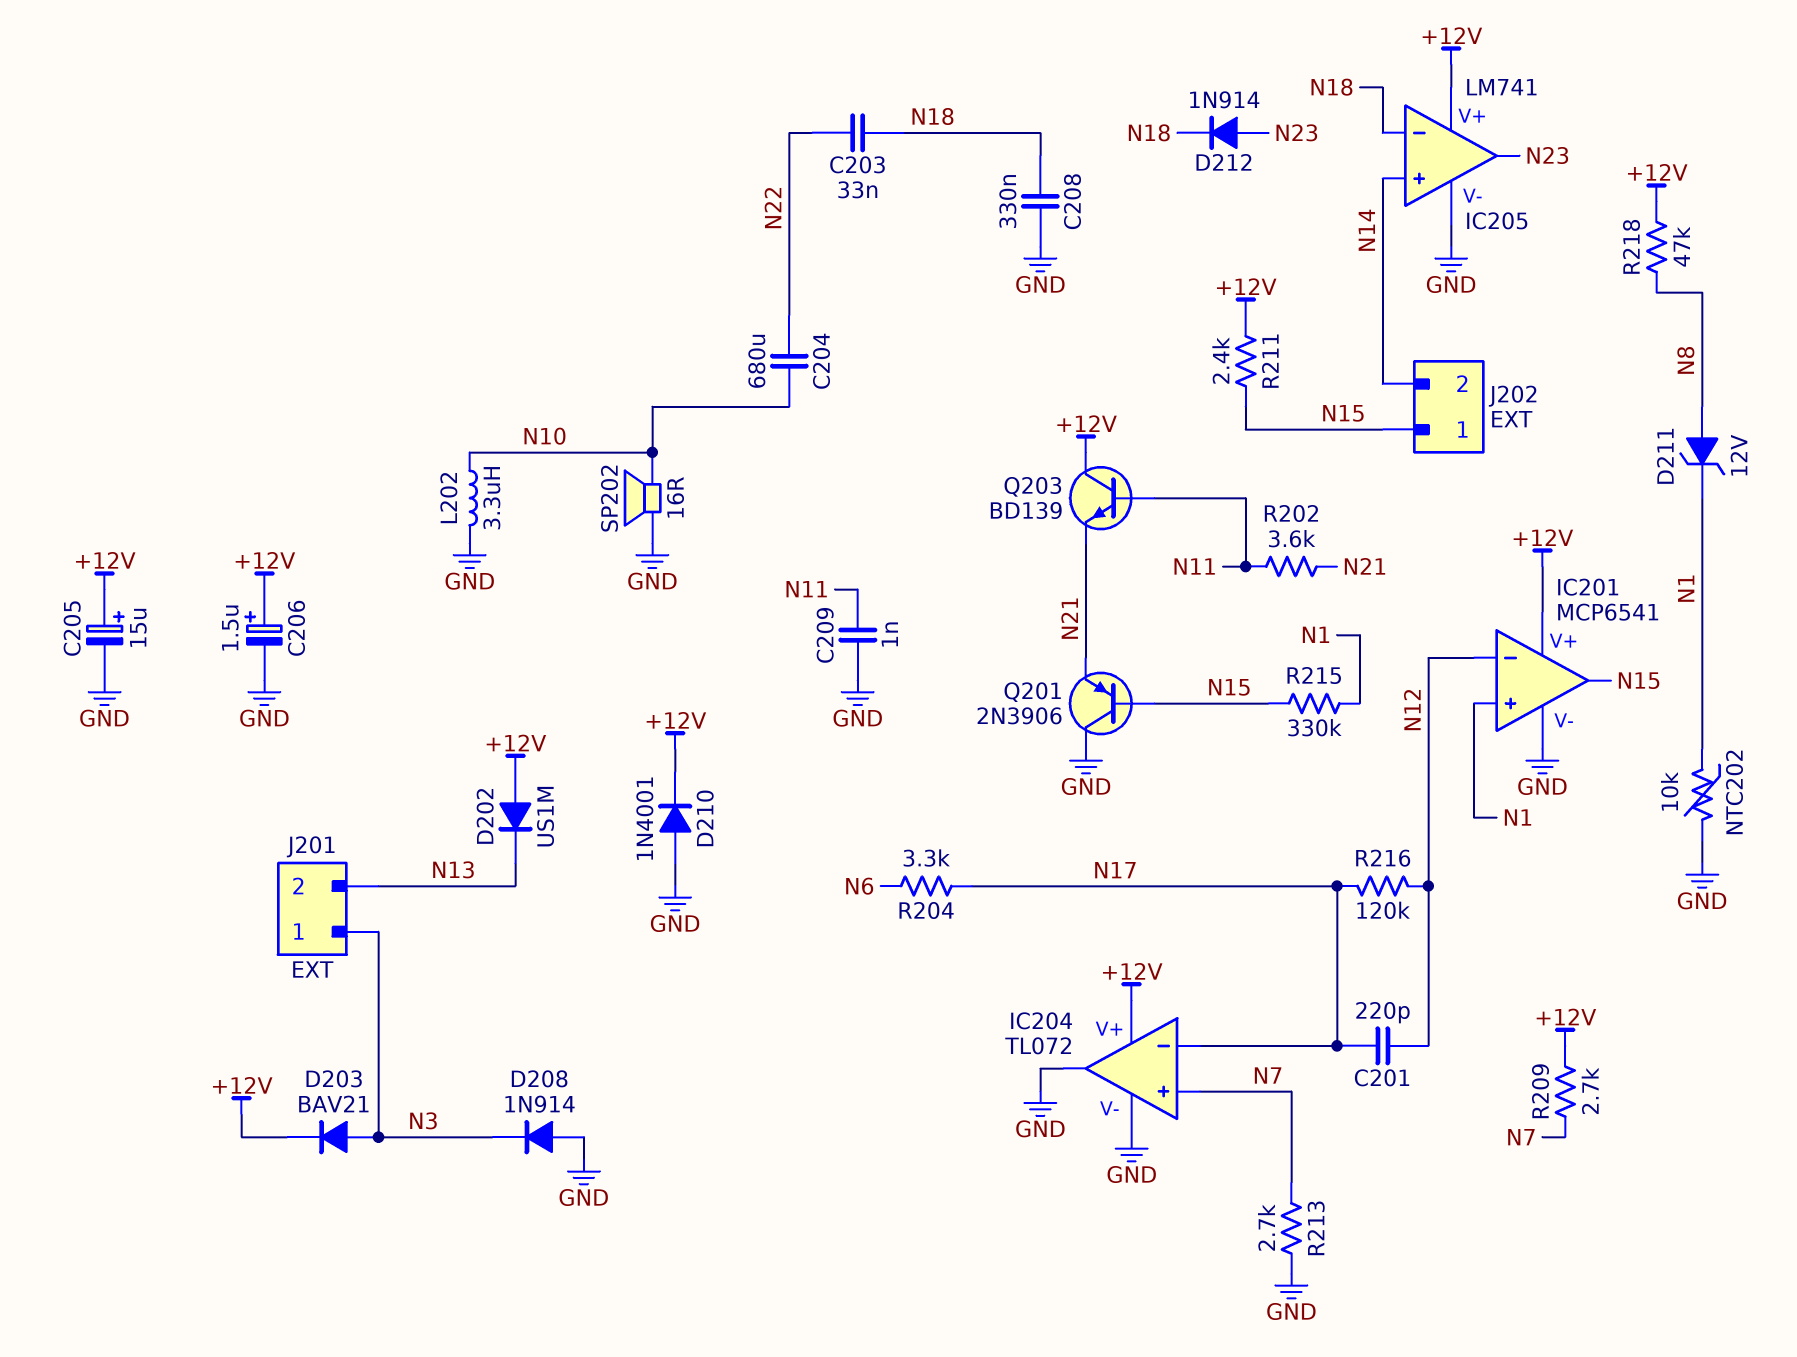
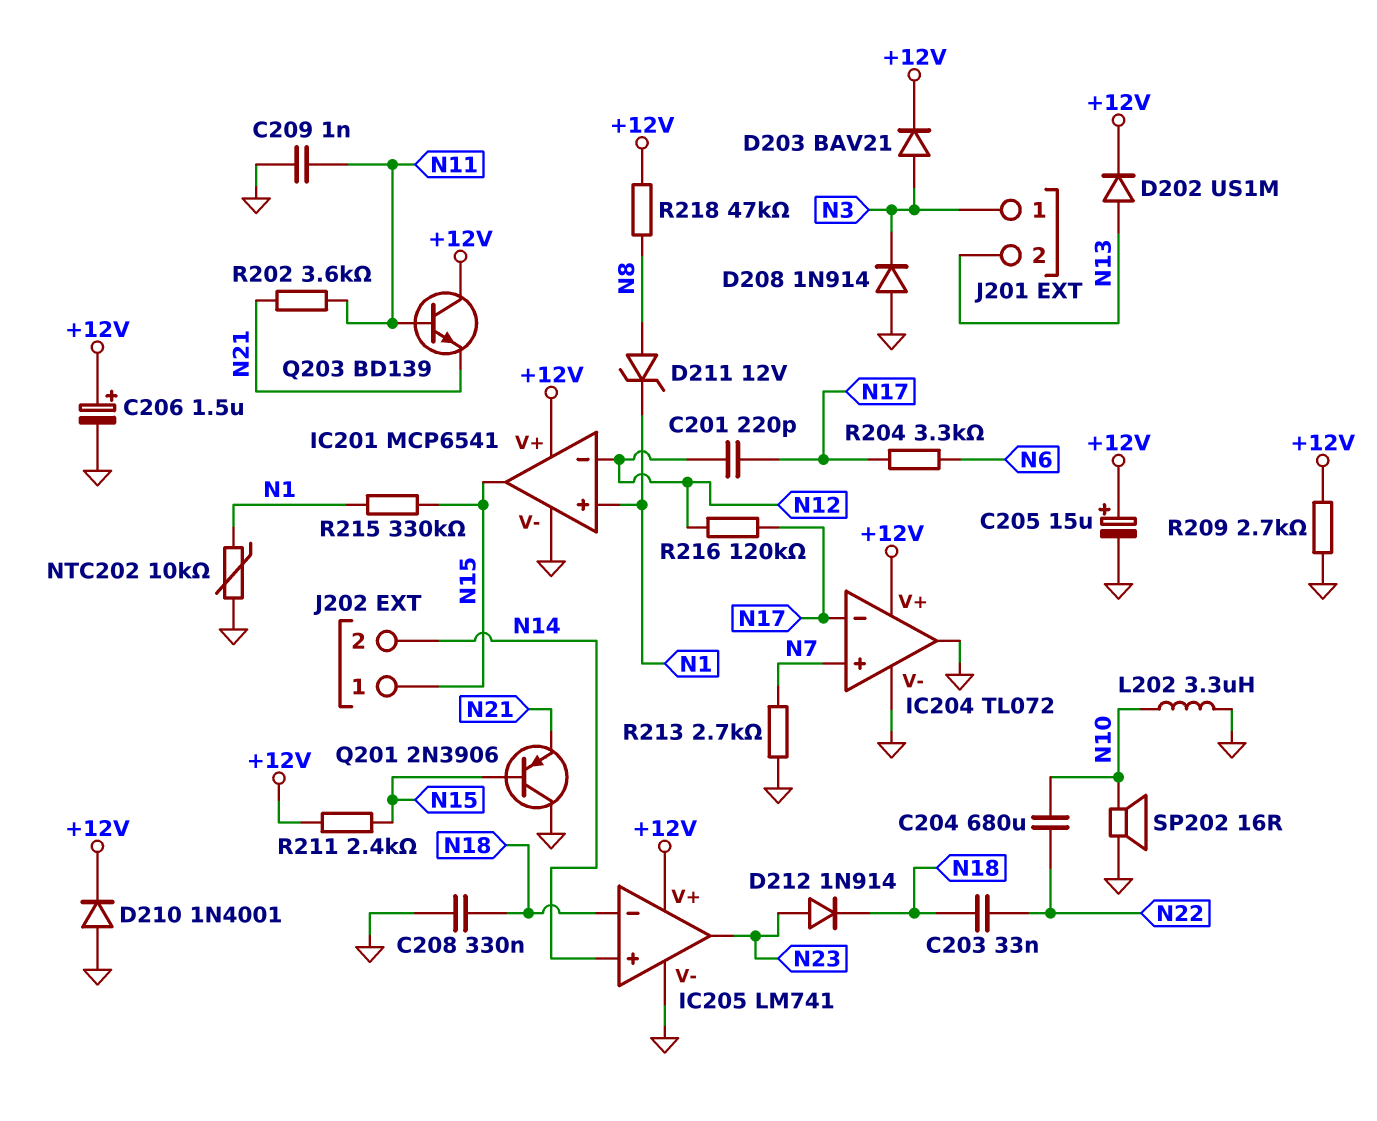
D202: diode US1M (A +12V, K N13) -> diode US1M (A N13, K +12V)
R209: 2.7k (+12V, N7) -> 2.7k (+12V, GND)

